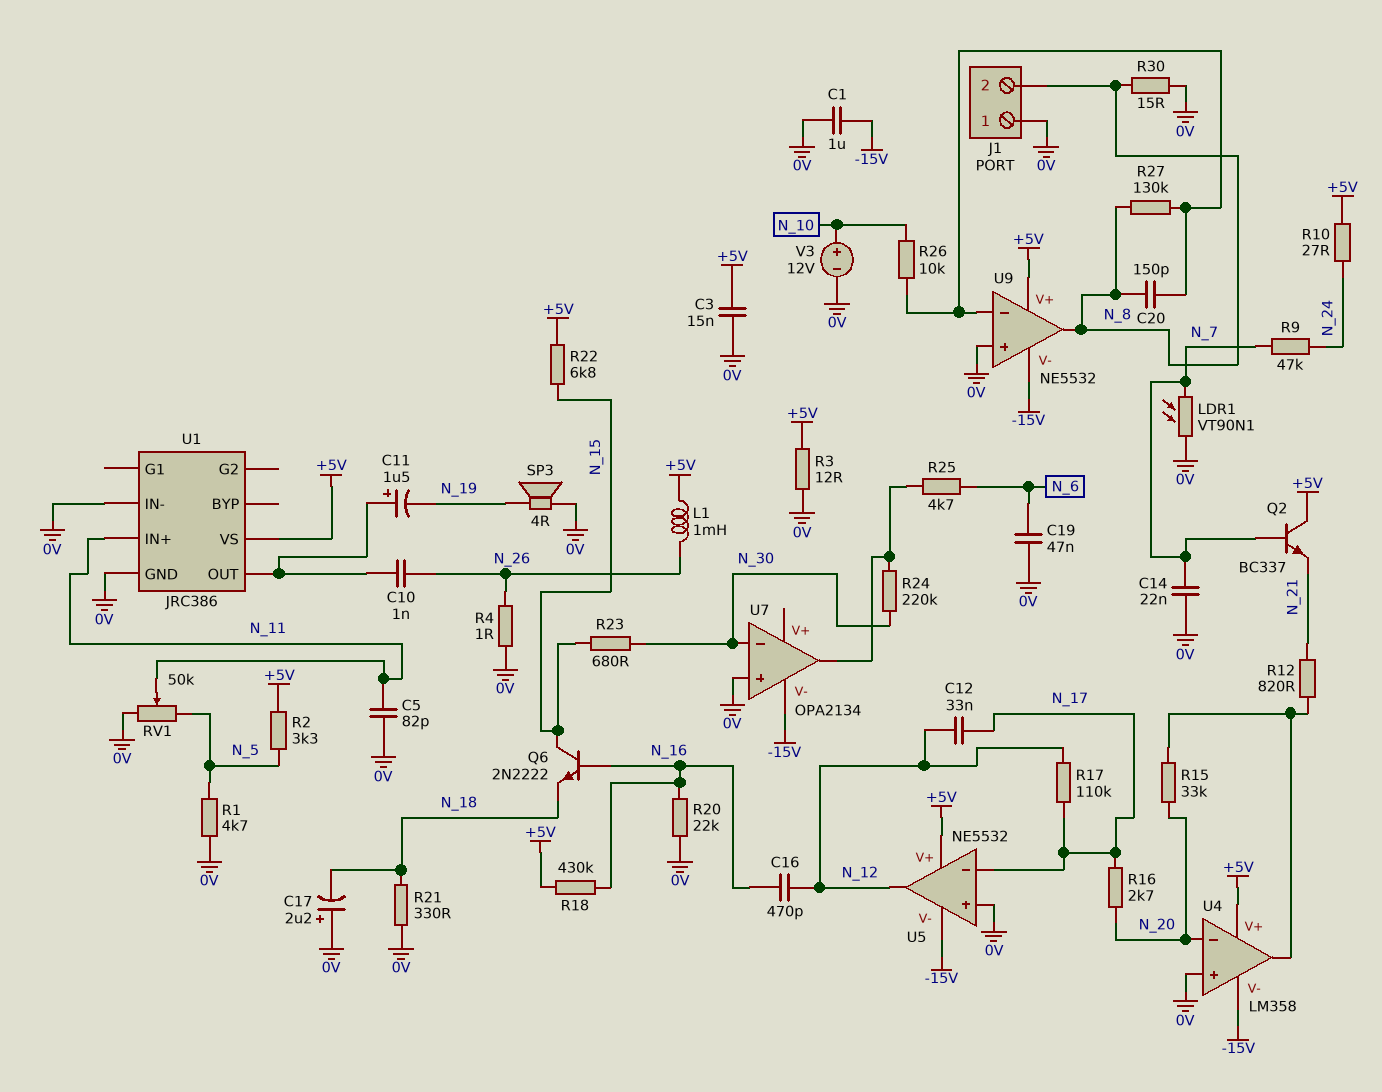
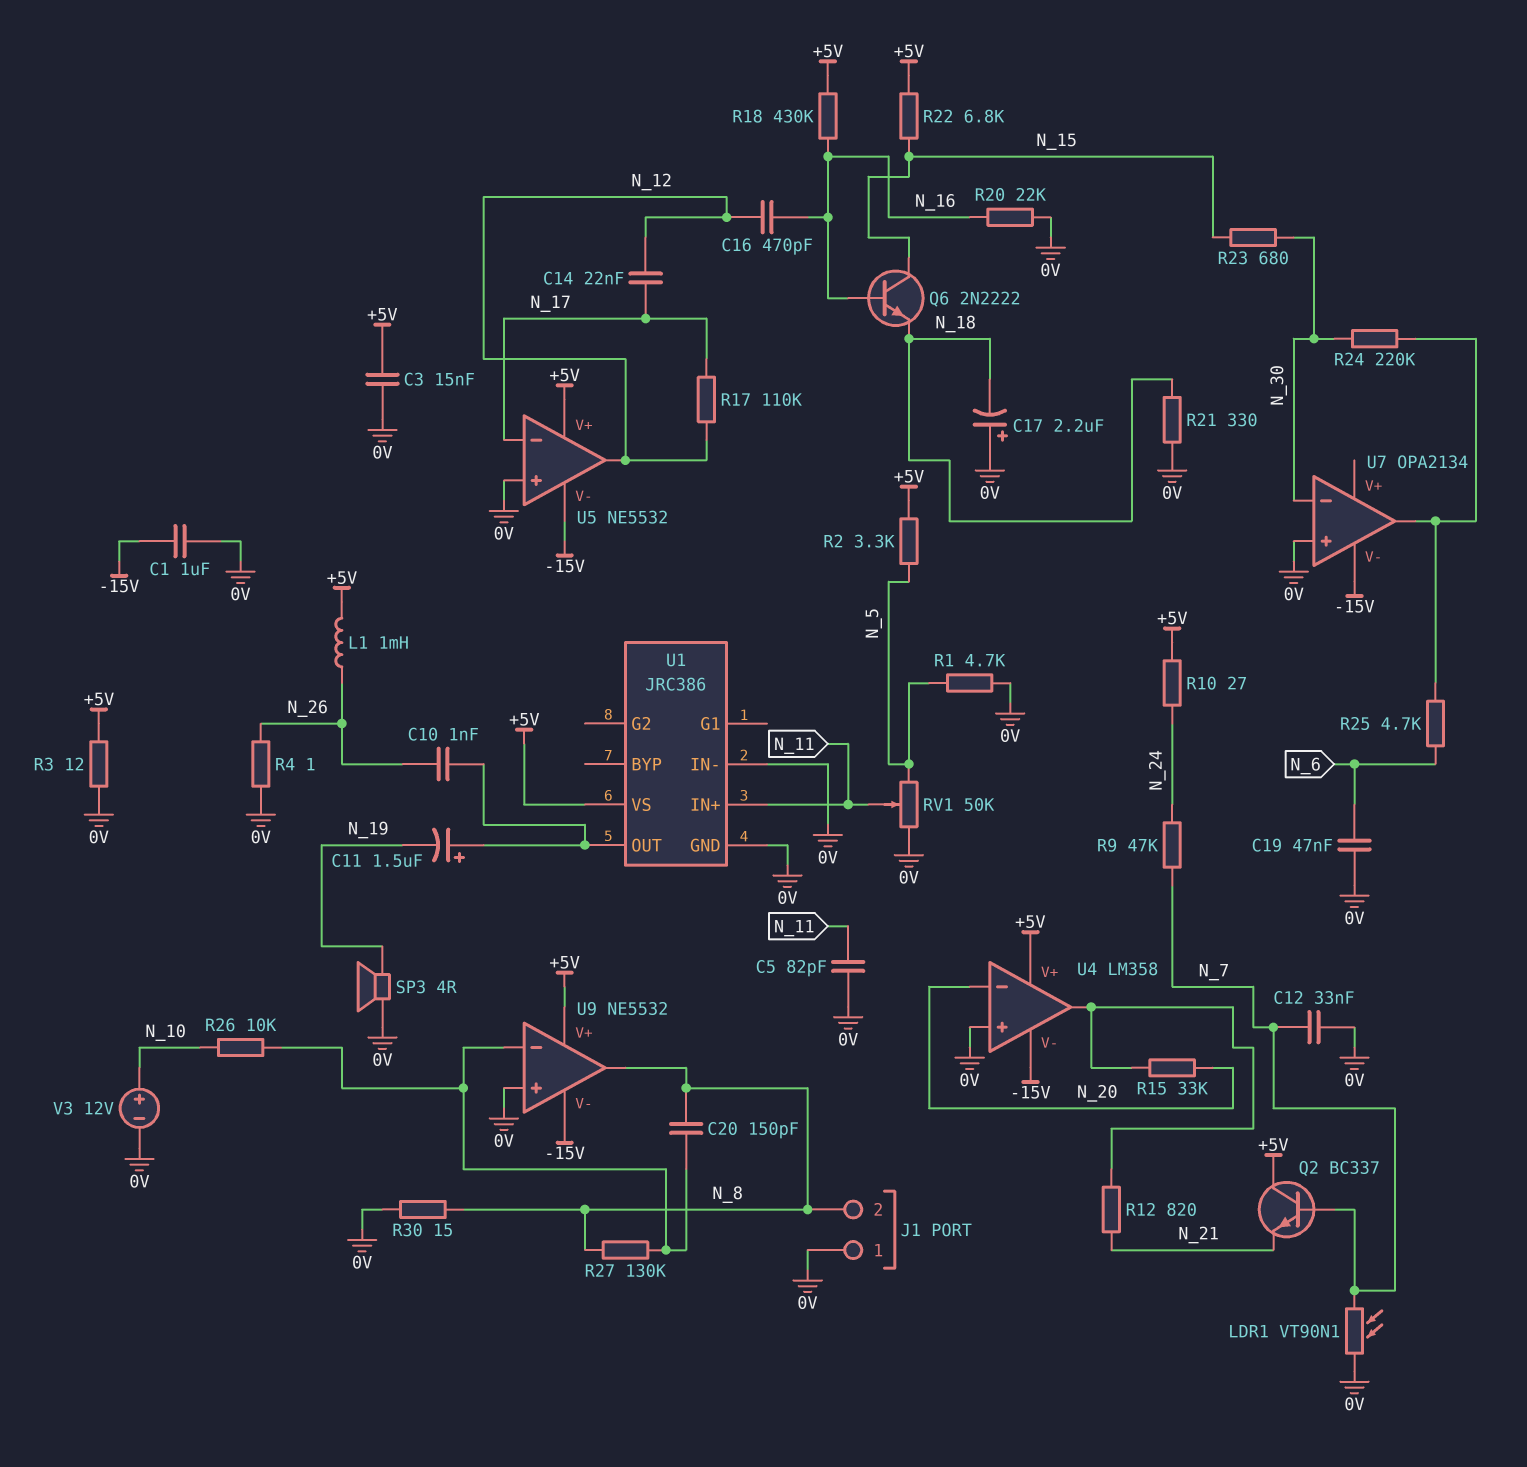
C12: 33nF (N_12, N_17) -> 33nF (0V, N_7)
C14: 22nF (0V, N_7) -> 22nF (N_12, N_17)
R16: 2.7k (N_17, N_20) -> none

